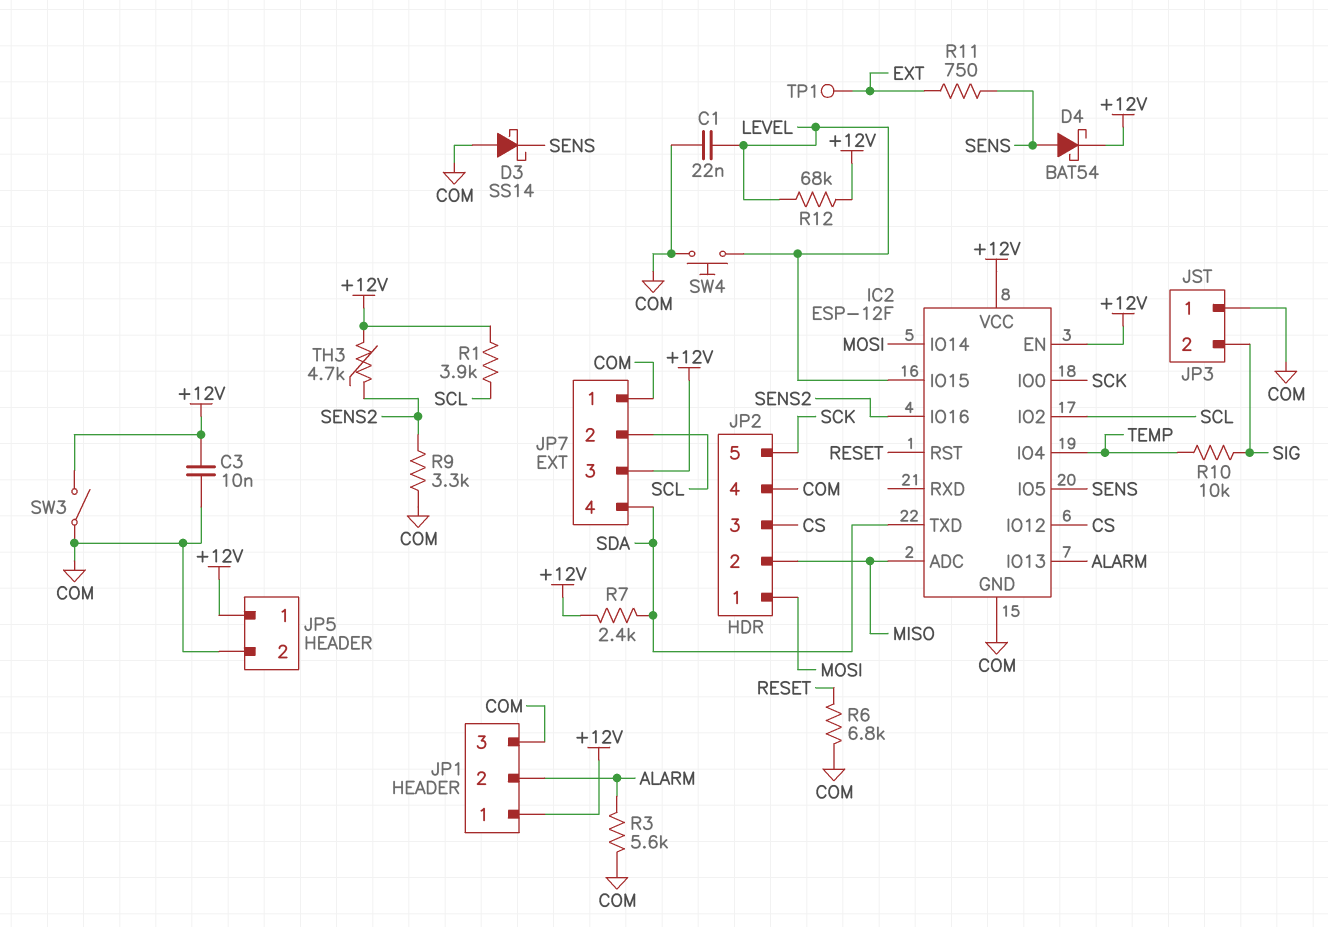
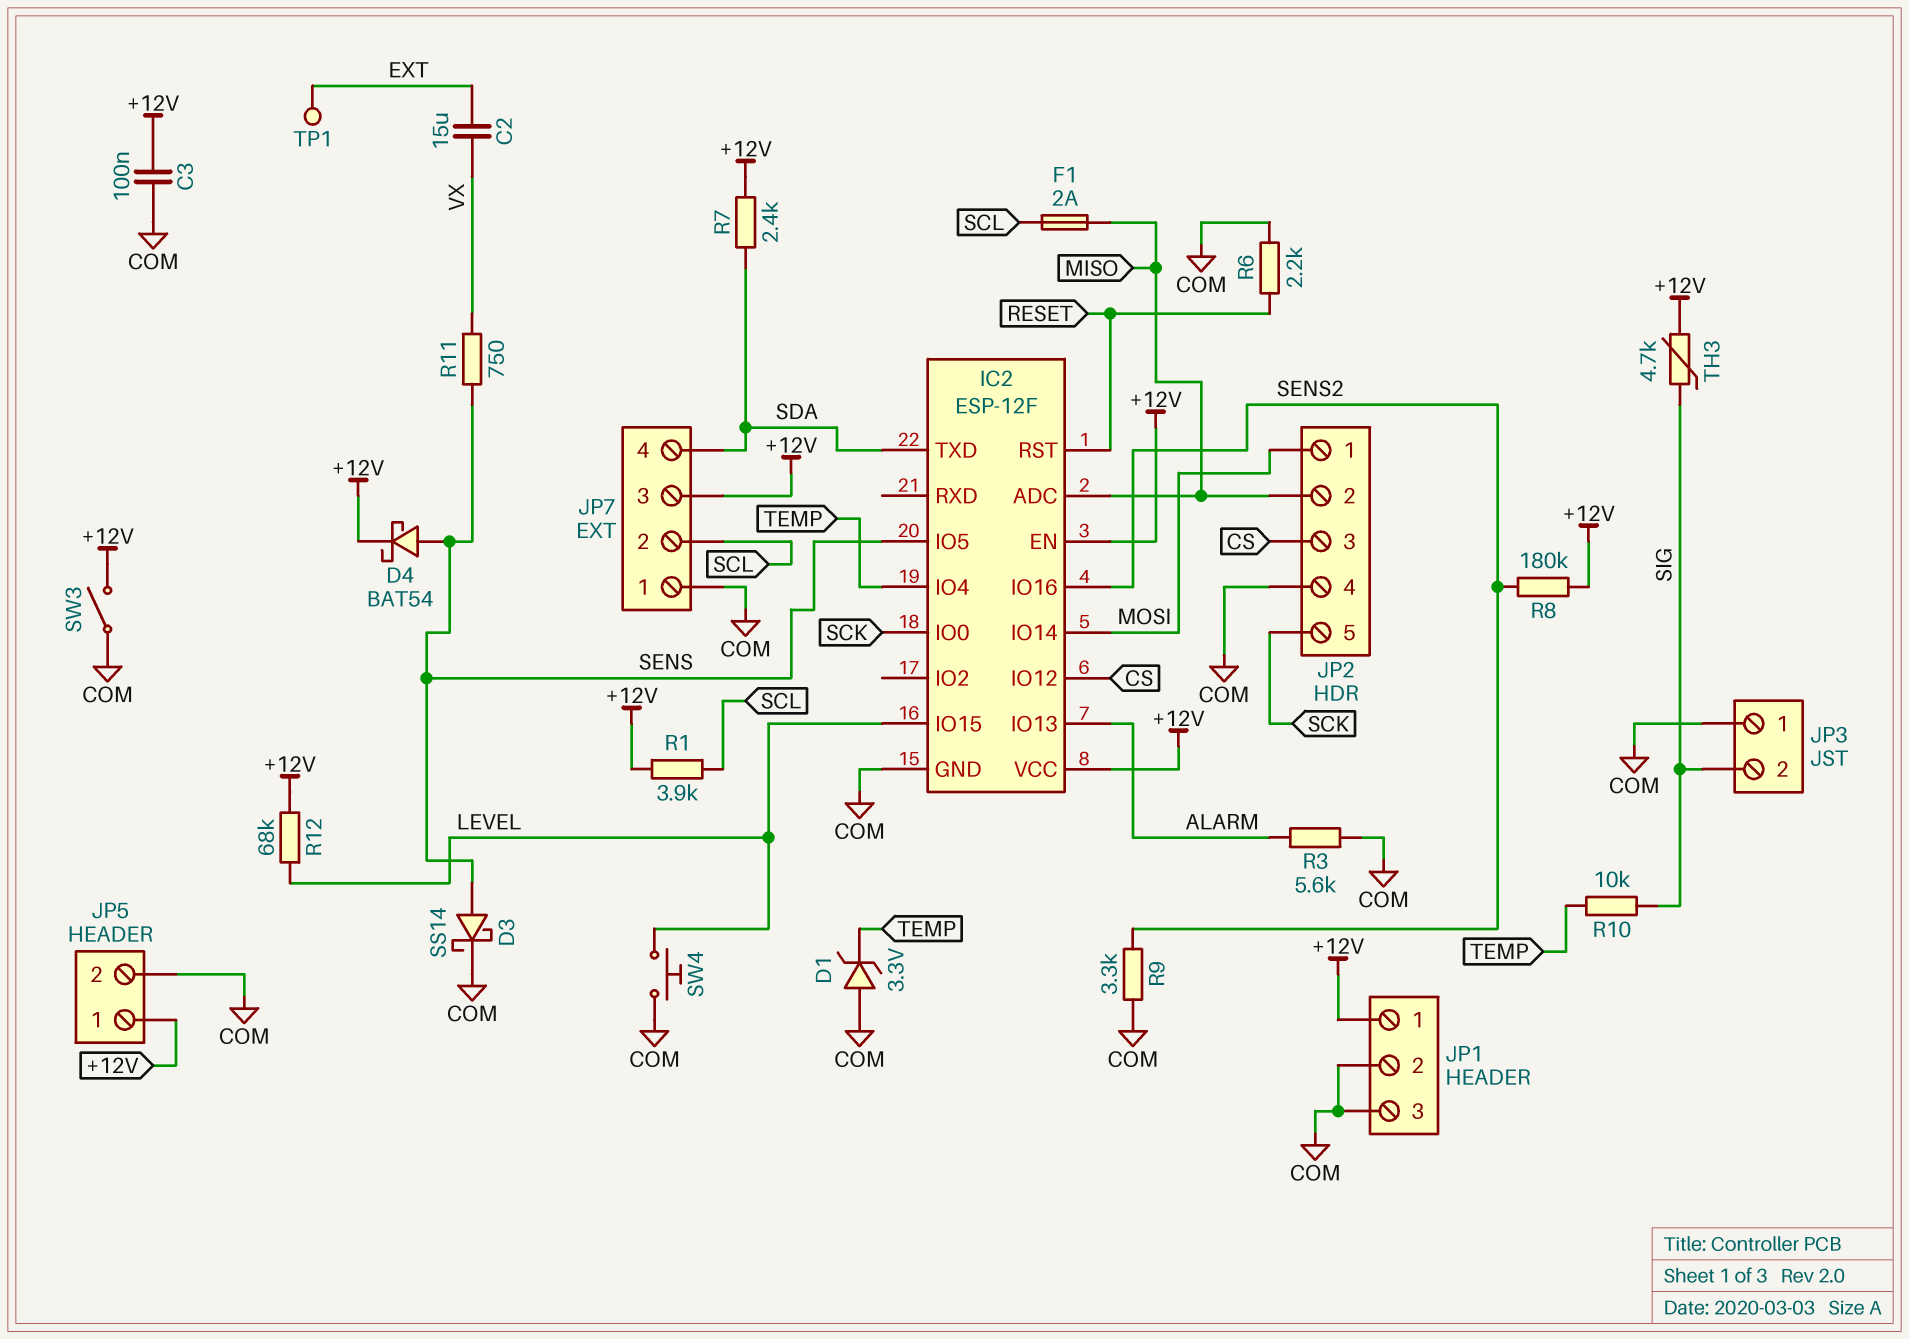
C1: 22nF (COM, LEVEL) -> none
C2: none -> 15uF (EXT, VX)
C3: 10nF (+12V, COM) -> 100nF (+12V, COM)
D1: none -> zener 3.3V (A COM, K TEMP)
D3: schottky SS14 (A COM, K SENS) -> schottky SS14 (A SENS, K COM)
F1: none -> 2A (MISO, SCL)
IC2 pin IO2: SCL -> none
JP1 pin 2: ALARM -> COM
R6: 6.8k (COM, RESET) -> 2.2k (COM, RESET)
R8: none -> 180k (+12V, SENS2)
R11: 750 (EXT, SENS) -> 750 (SENS, VX)
TH3: 4.7k (+12V, SENS2) -> 4.7k (+12V, SIG)

